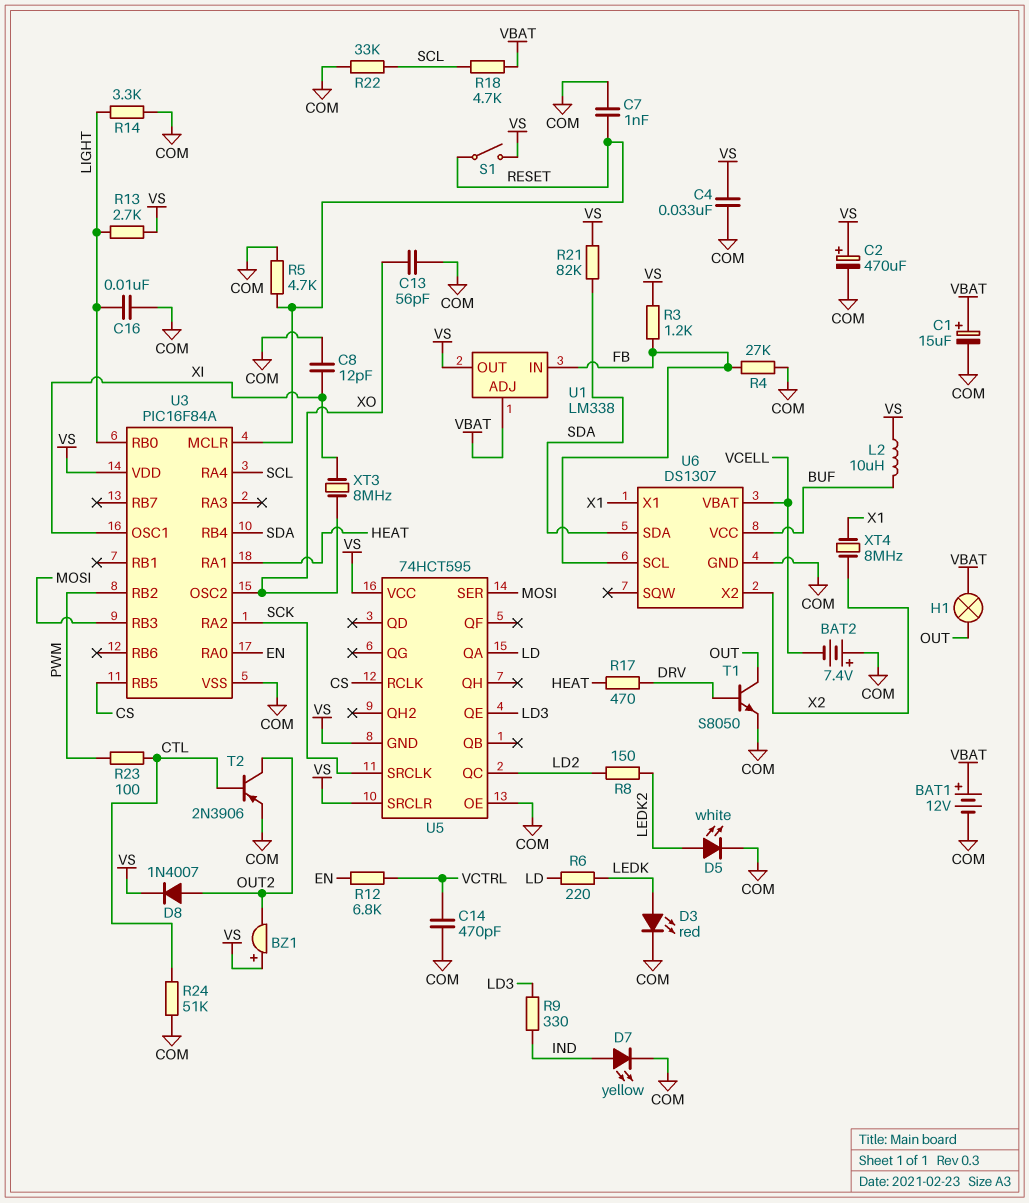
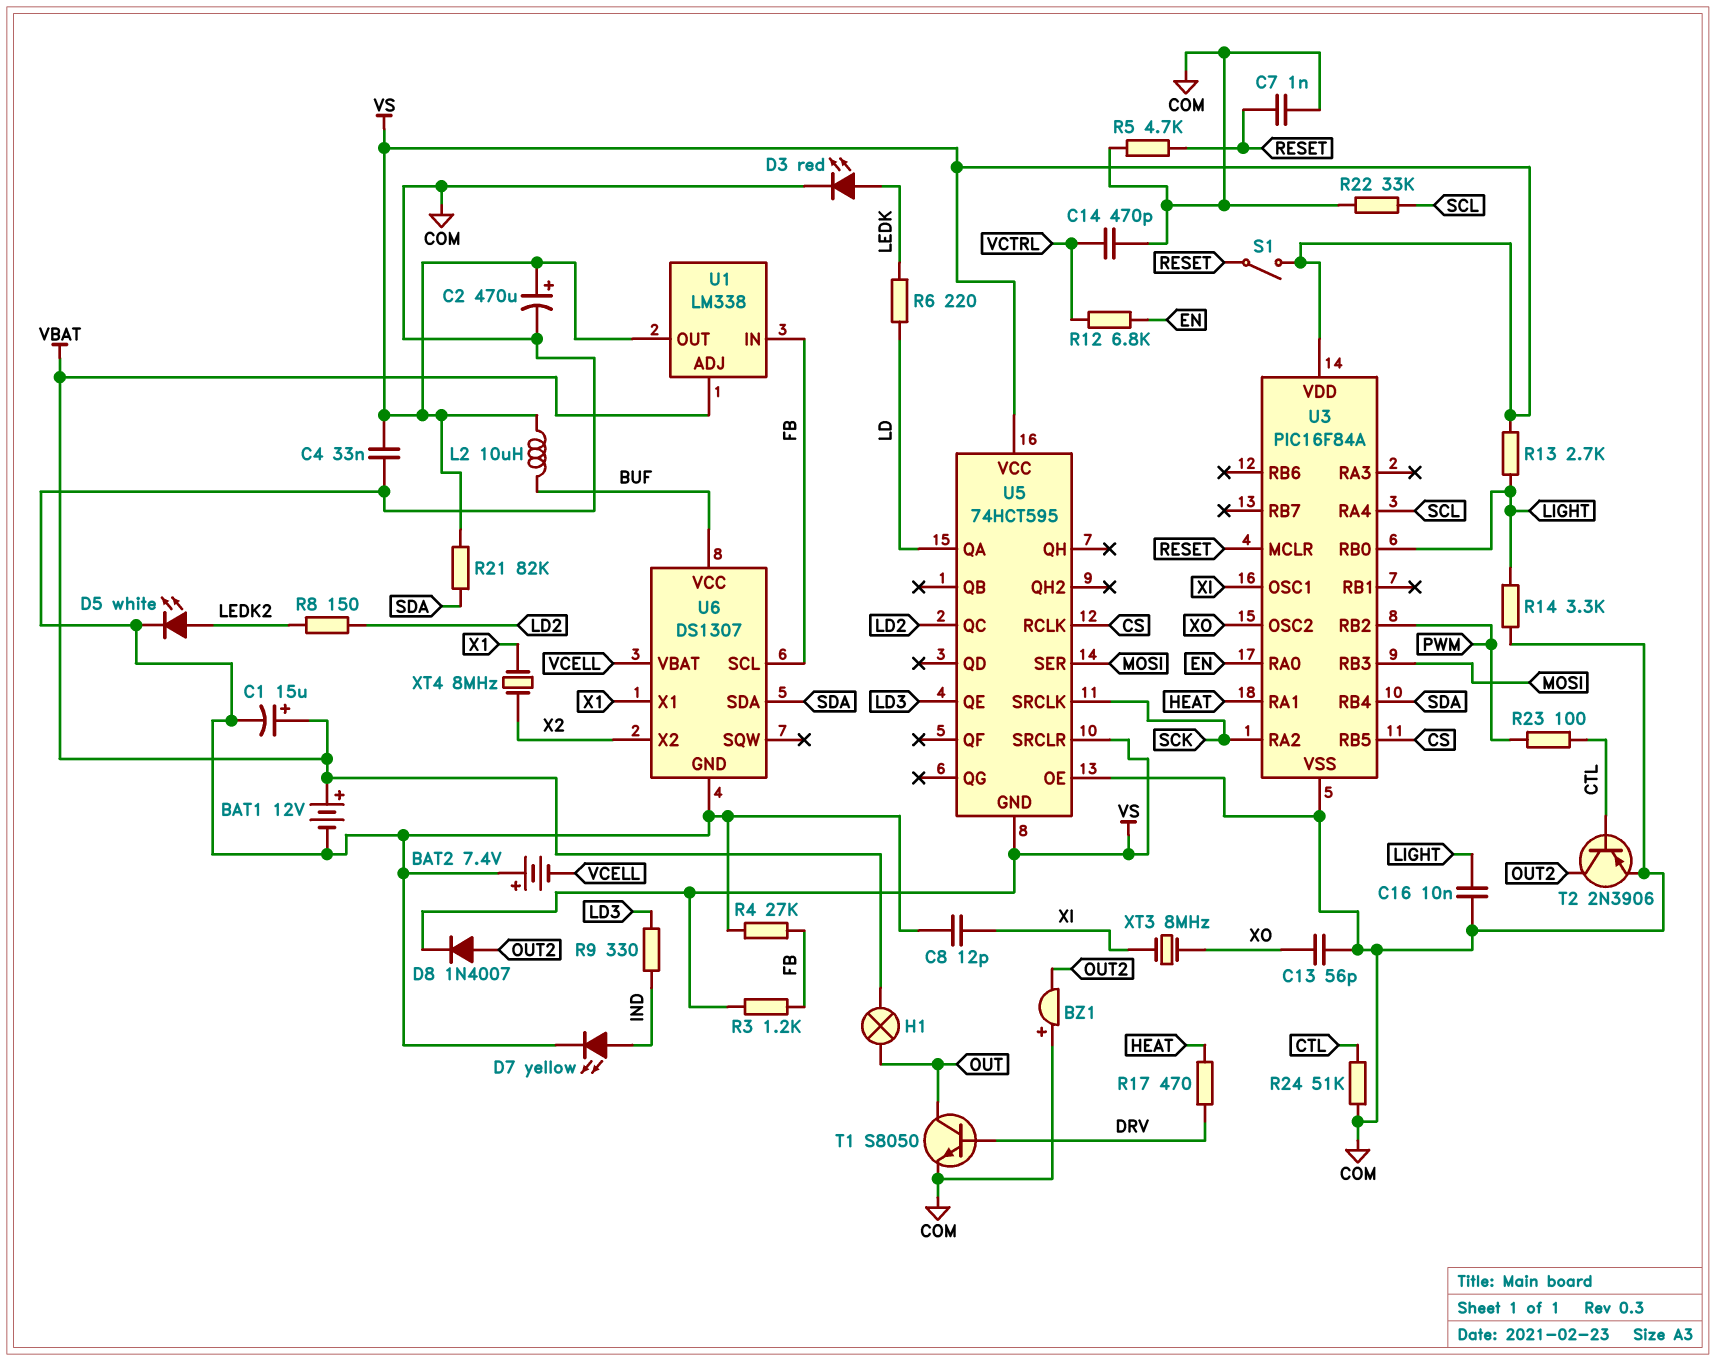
BZ1: buzzer (plus VS, minus OUT2) -> buzzer (plus COM, minus OUT2)
R18: 4.7k (SCL, VBAT) -> none

